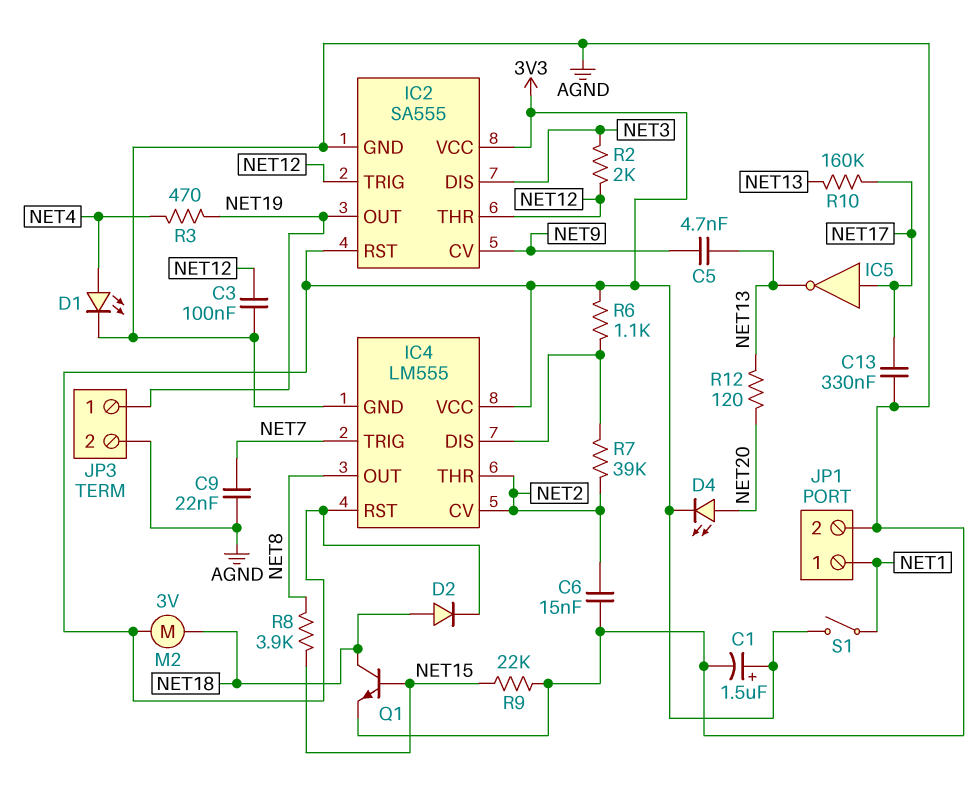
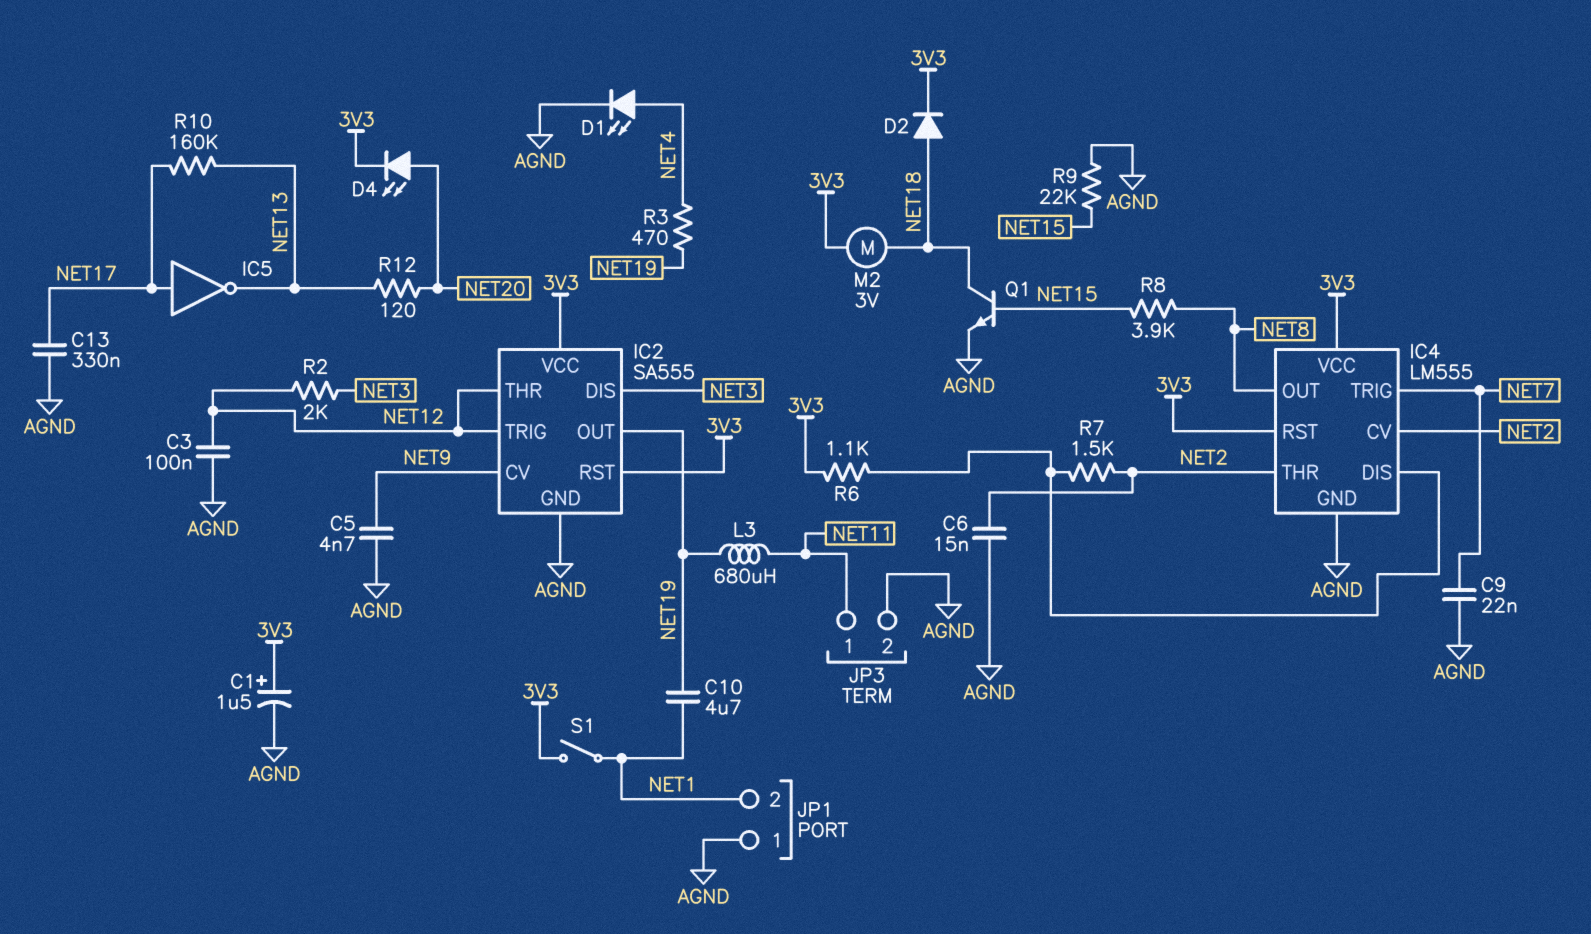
C5: 4.7nF (NET9, NET13) -> 4.7nF (AGND, NET9)
C10: none -> 4.7uF (NET1, NET19)
JP1 pin 1: NET1 -> AGND
JP1 pin 2: AGND -> NET1
JP3 pin 1: NET19 -> NET11
L3: none -> 680uH (NET11, NET19)
R7: 39k (IC4/DIS, NET2) -> 1.5k (IC4/DIS, NET2)

